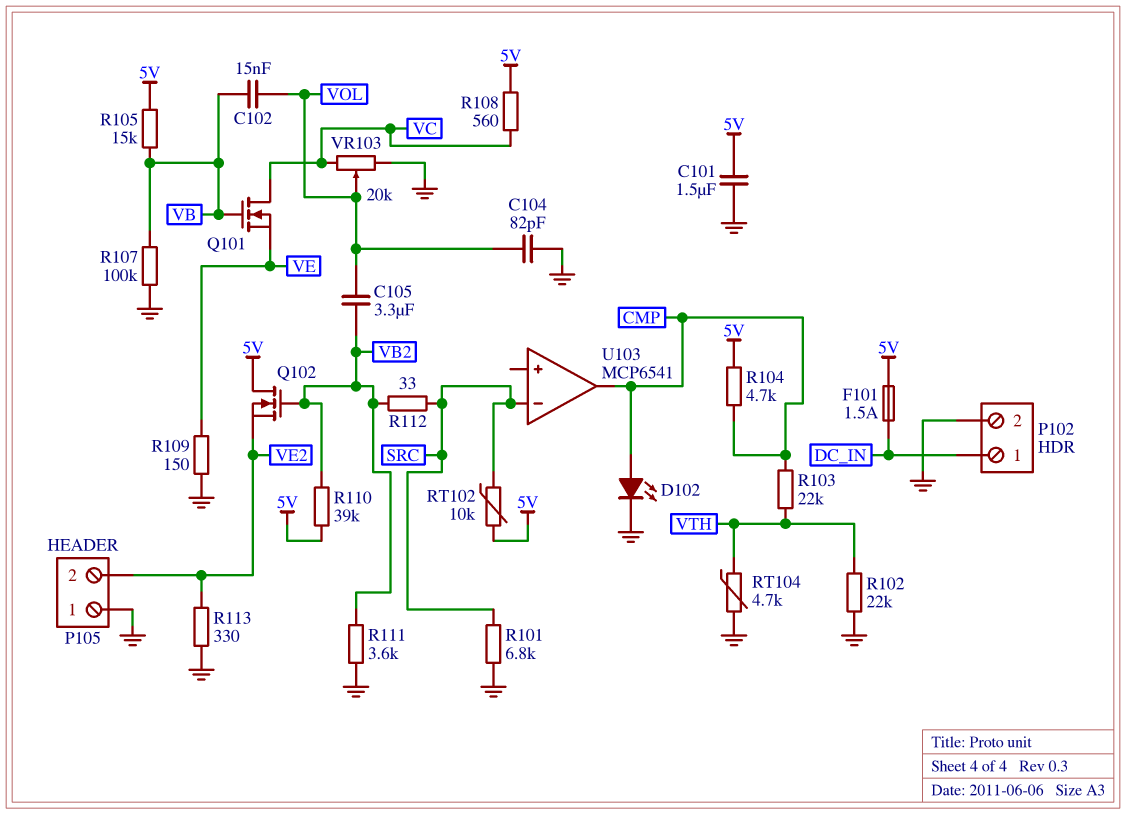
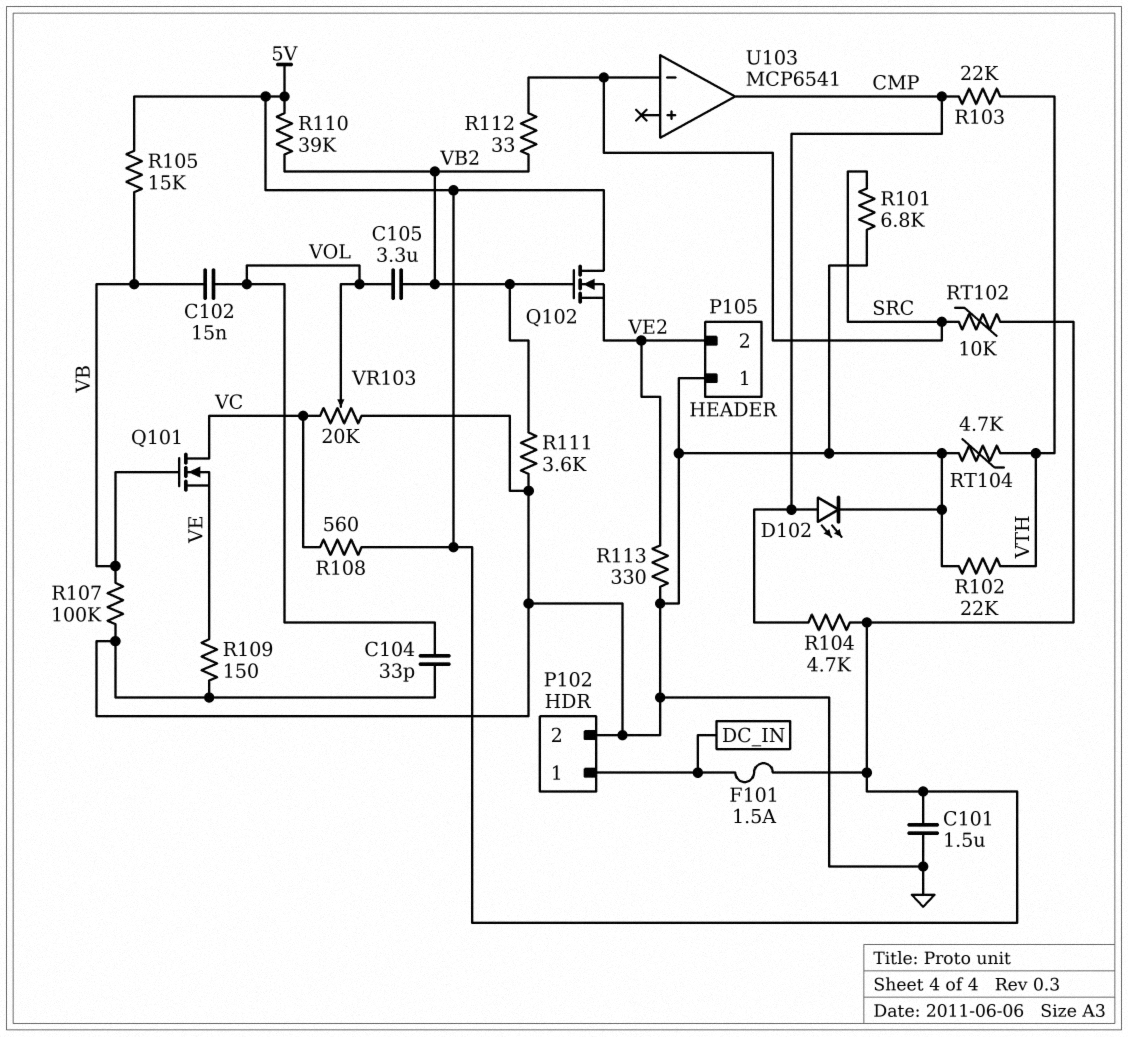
C104: 82pF (GND, VOL) -> 33pF (GND, VOL)

